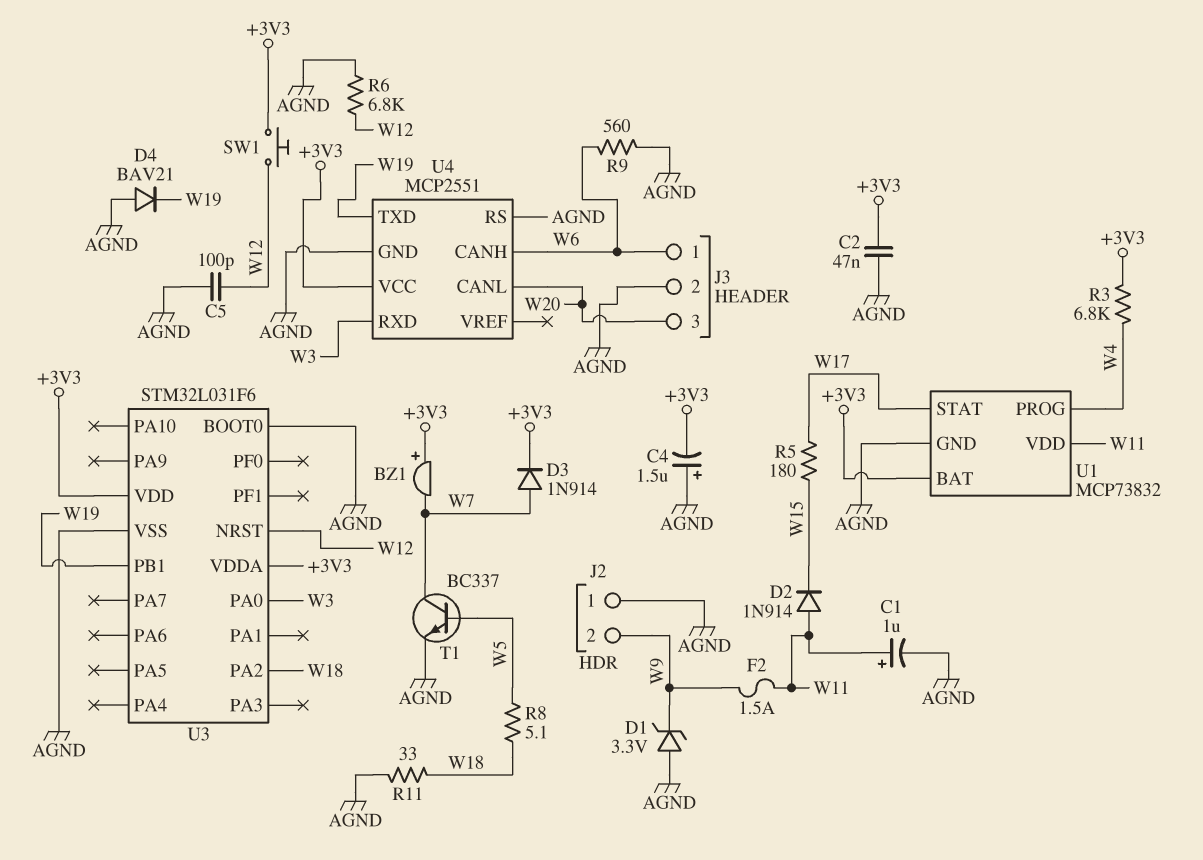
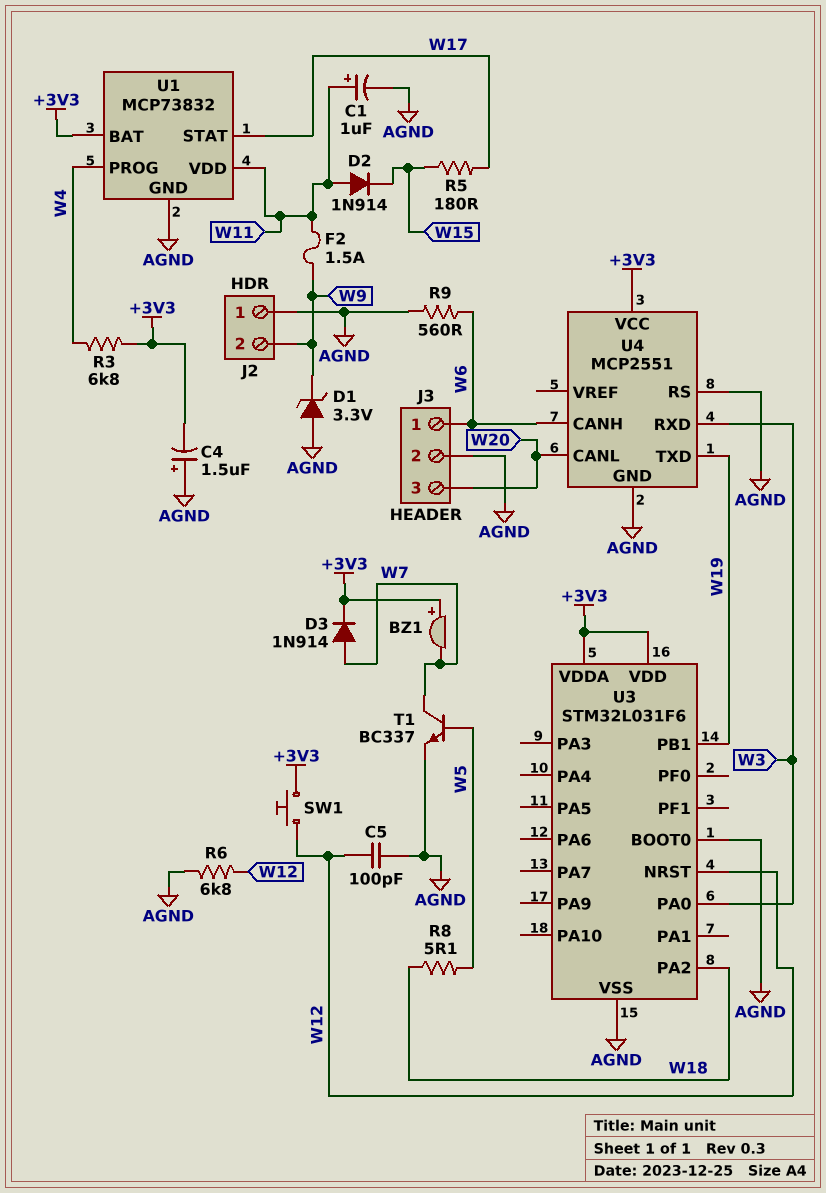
C2: 47nF (+3V3, AGND) -> none
D4: diode BAV21 (A AGND, K W19) -> none
R11: 33 (AGND, W18) -> none

